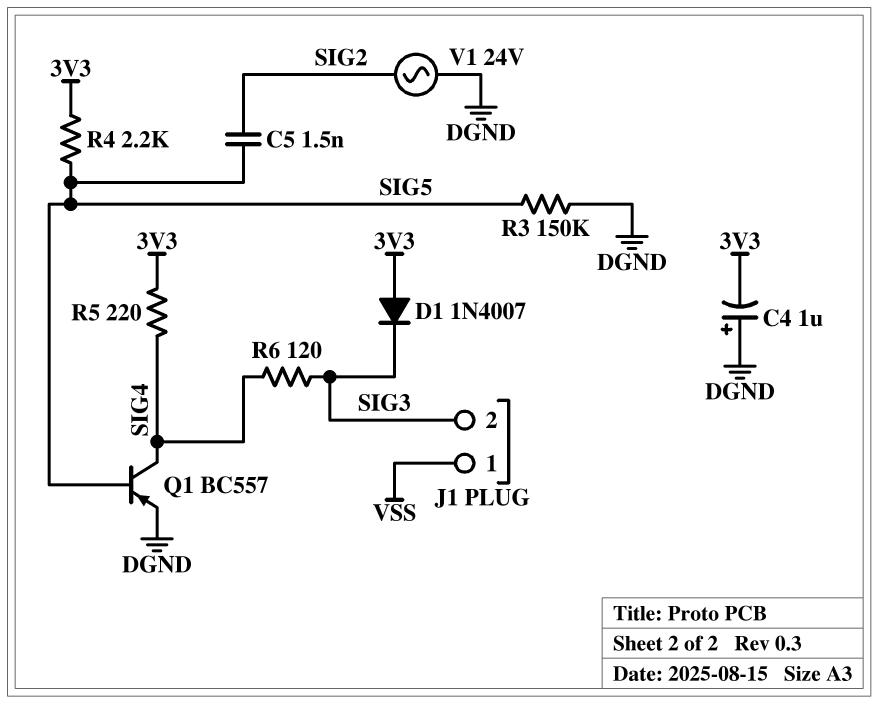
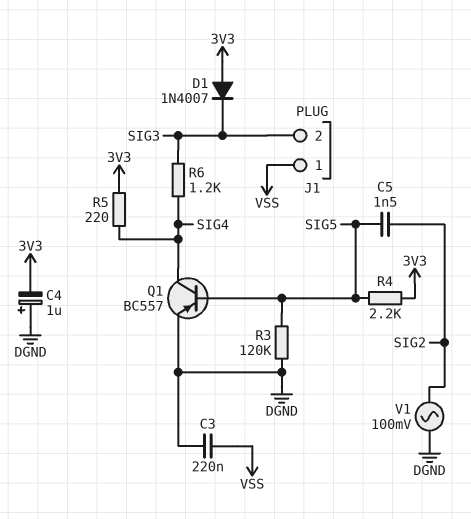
C3: none -> 220nF (DGND, VSS)
R3: 150k (DGND, SIG5) -> 120k (DGND, SIG5)
R6: 120 (SIG3, SIG4) -> 1.2k (SIG3, SIG4)
V1: AC 24V (DGND, SIG2) -> AC 100mV (DGND, SIG2)

